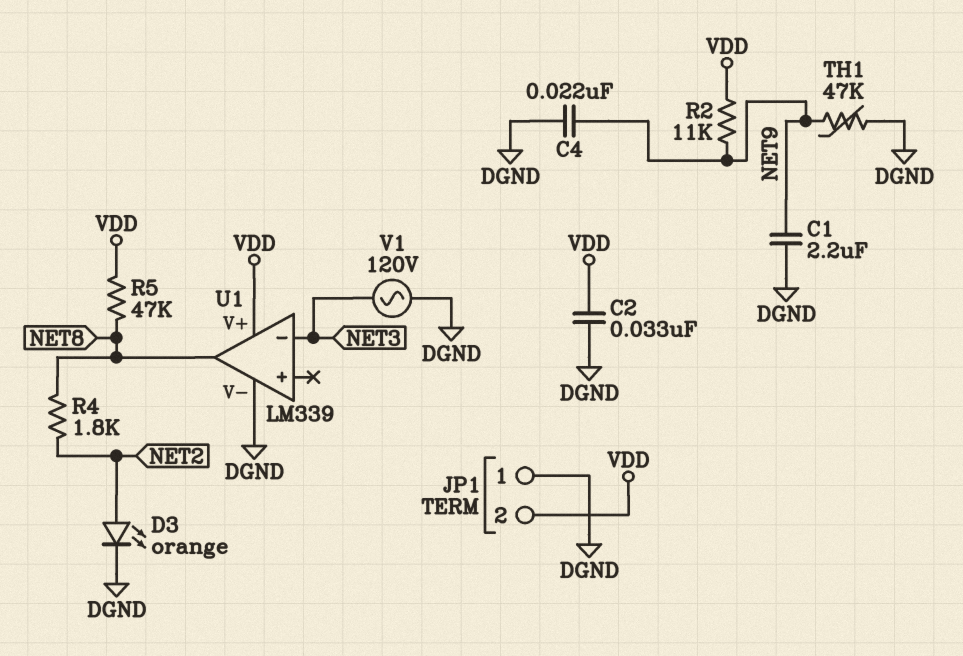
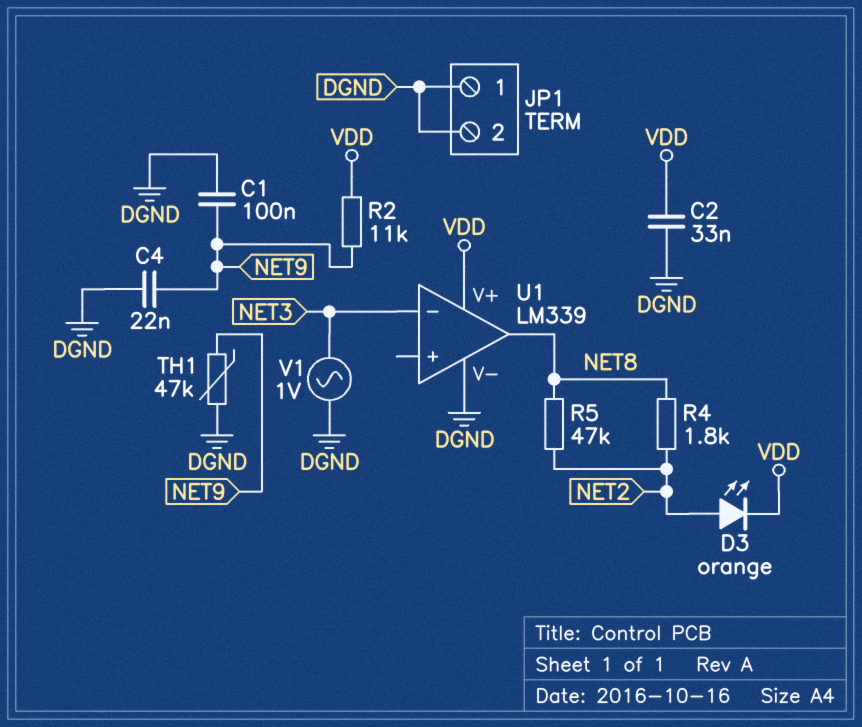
C1: 2.2uF (DGND, NET9) -> 100nF (DGND, NET9)
D3: LED orange (A NET2, K DGND) -> LED orange (A NET2, K VDD)
JP1 pin 2: VDD -> DGND
R5: 47k (NET8, VDD) -> 47k (NET2, NET8)
V1: AC 120V (DGND, NET3) -> AC 1V (DGND, NET3)

